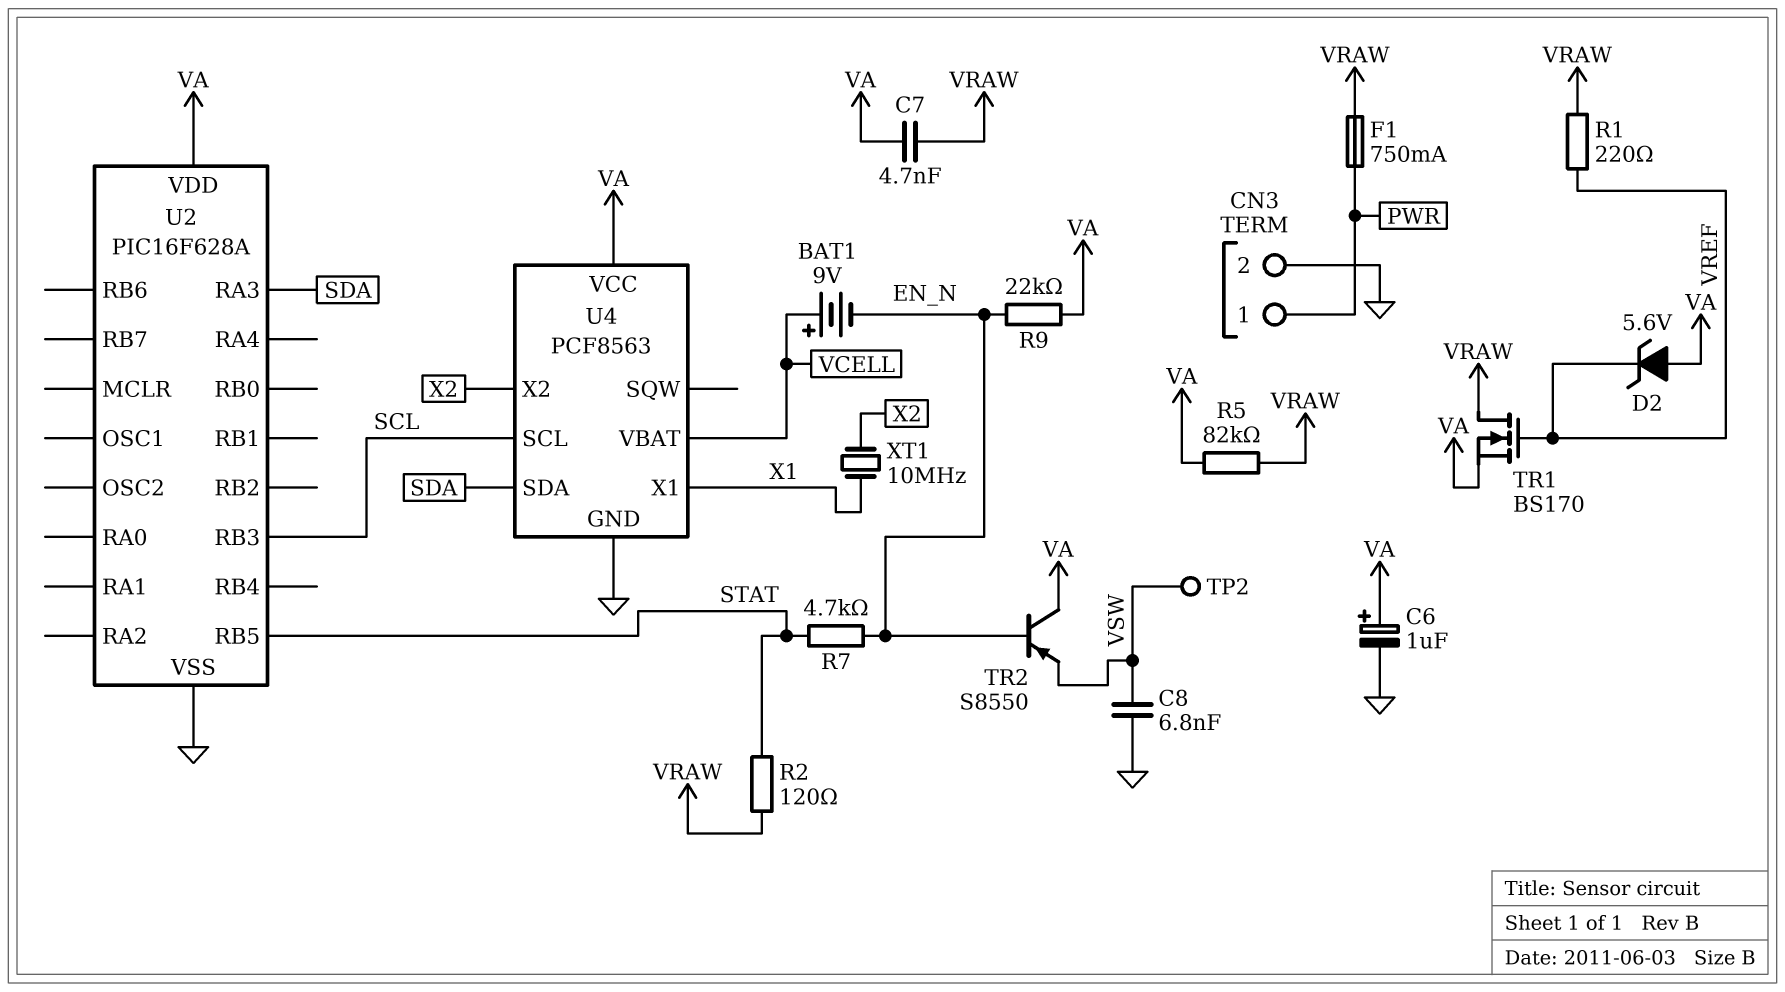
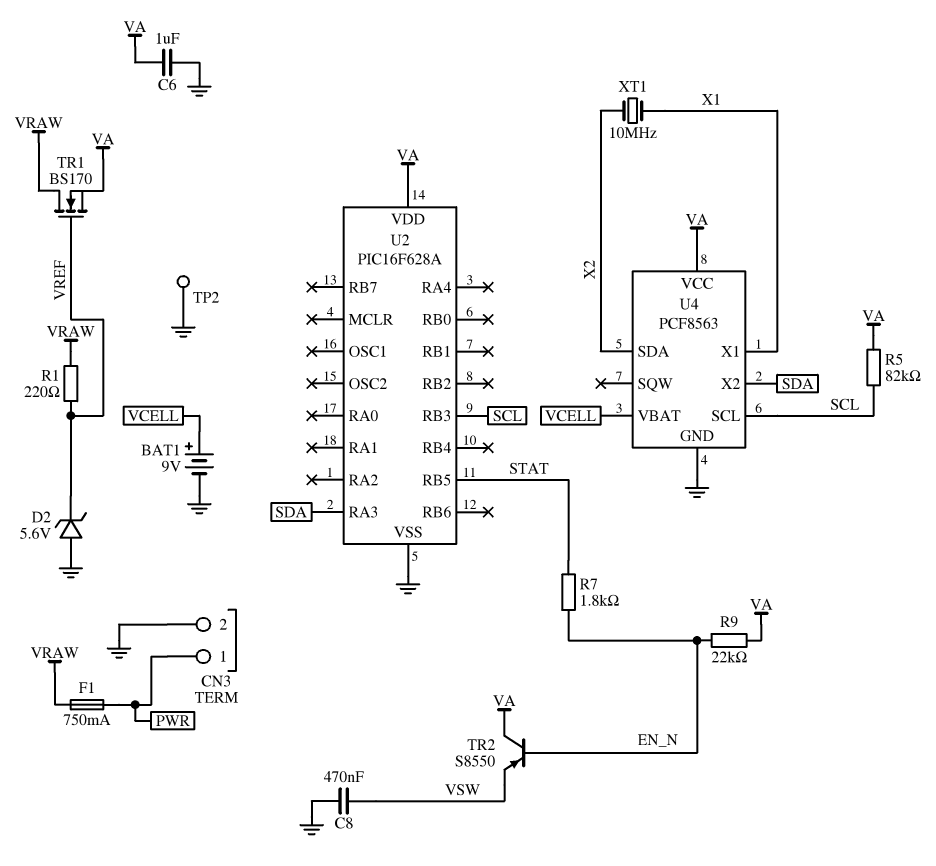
BAT1: 9V (plus VCELL, minus EN_N) -> 9V (plus VCELL, minus GND)
C6: 1uF (plus VA, minus GND) -> 1uF (GND, VA)
C7: 4.7nF (VA, VRAW) -> none
C8: 6.8nF (GND, VSW) -> 470nF (GND, VSW)
D2: zener 5.6V (A VA, K VREF) -> zener 5.6V (A GND, K VREF)
R2: 120 (STAT, VRAW) -> none
R5: 82k (VA, VRAW) -> 82k (SCL, VA)
R7: 4.7k (EN_N, STAT) -> 1.8k (EN_N, STAT)
TP2: test point (VSW) -> test point (GND)
U4 pin SDA: SDA -> X2
U4 pin X2: X2 -> SDA

